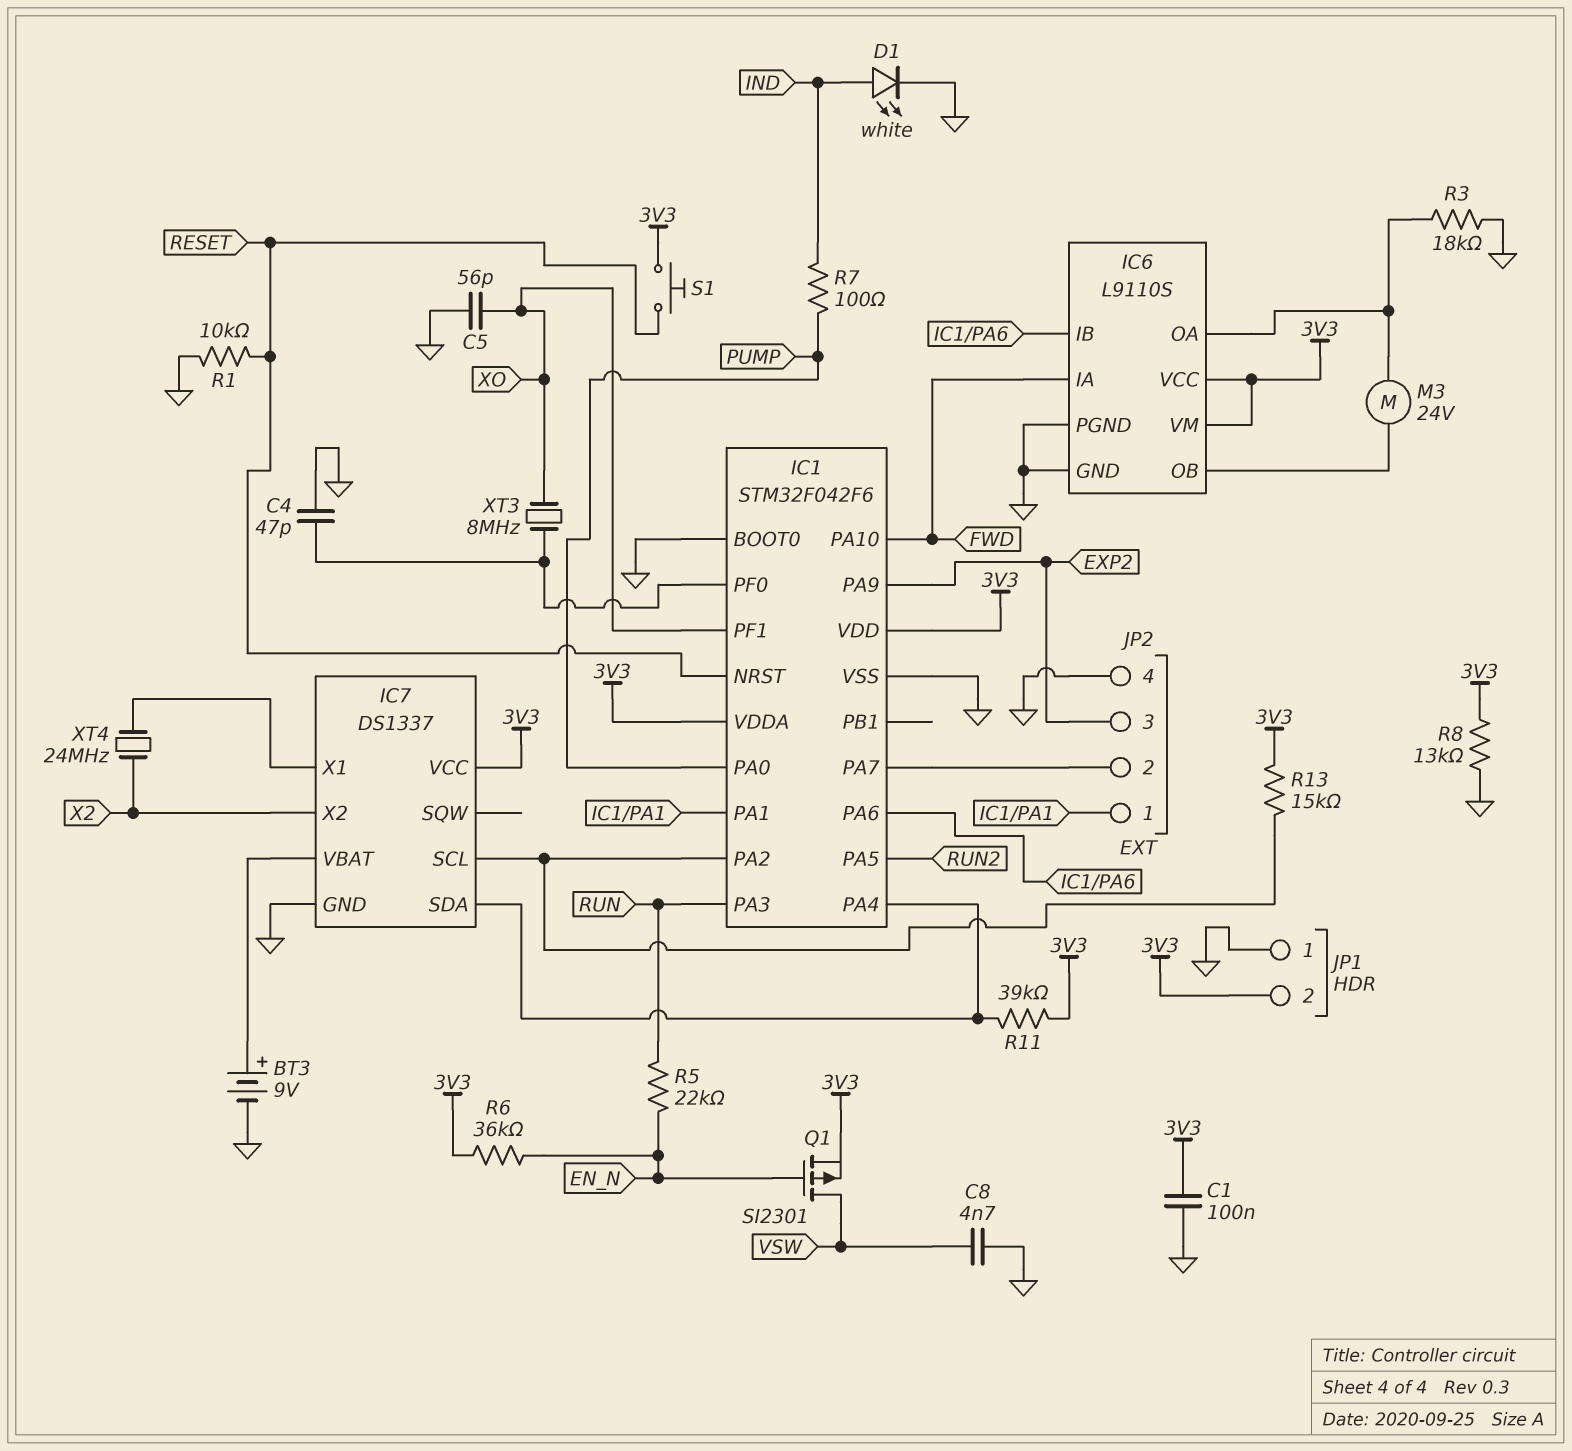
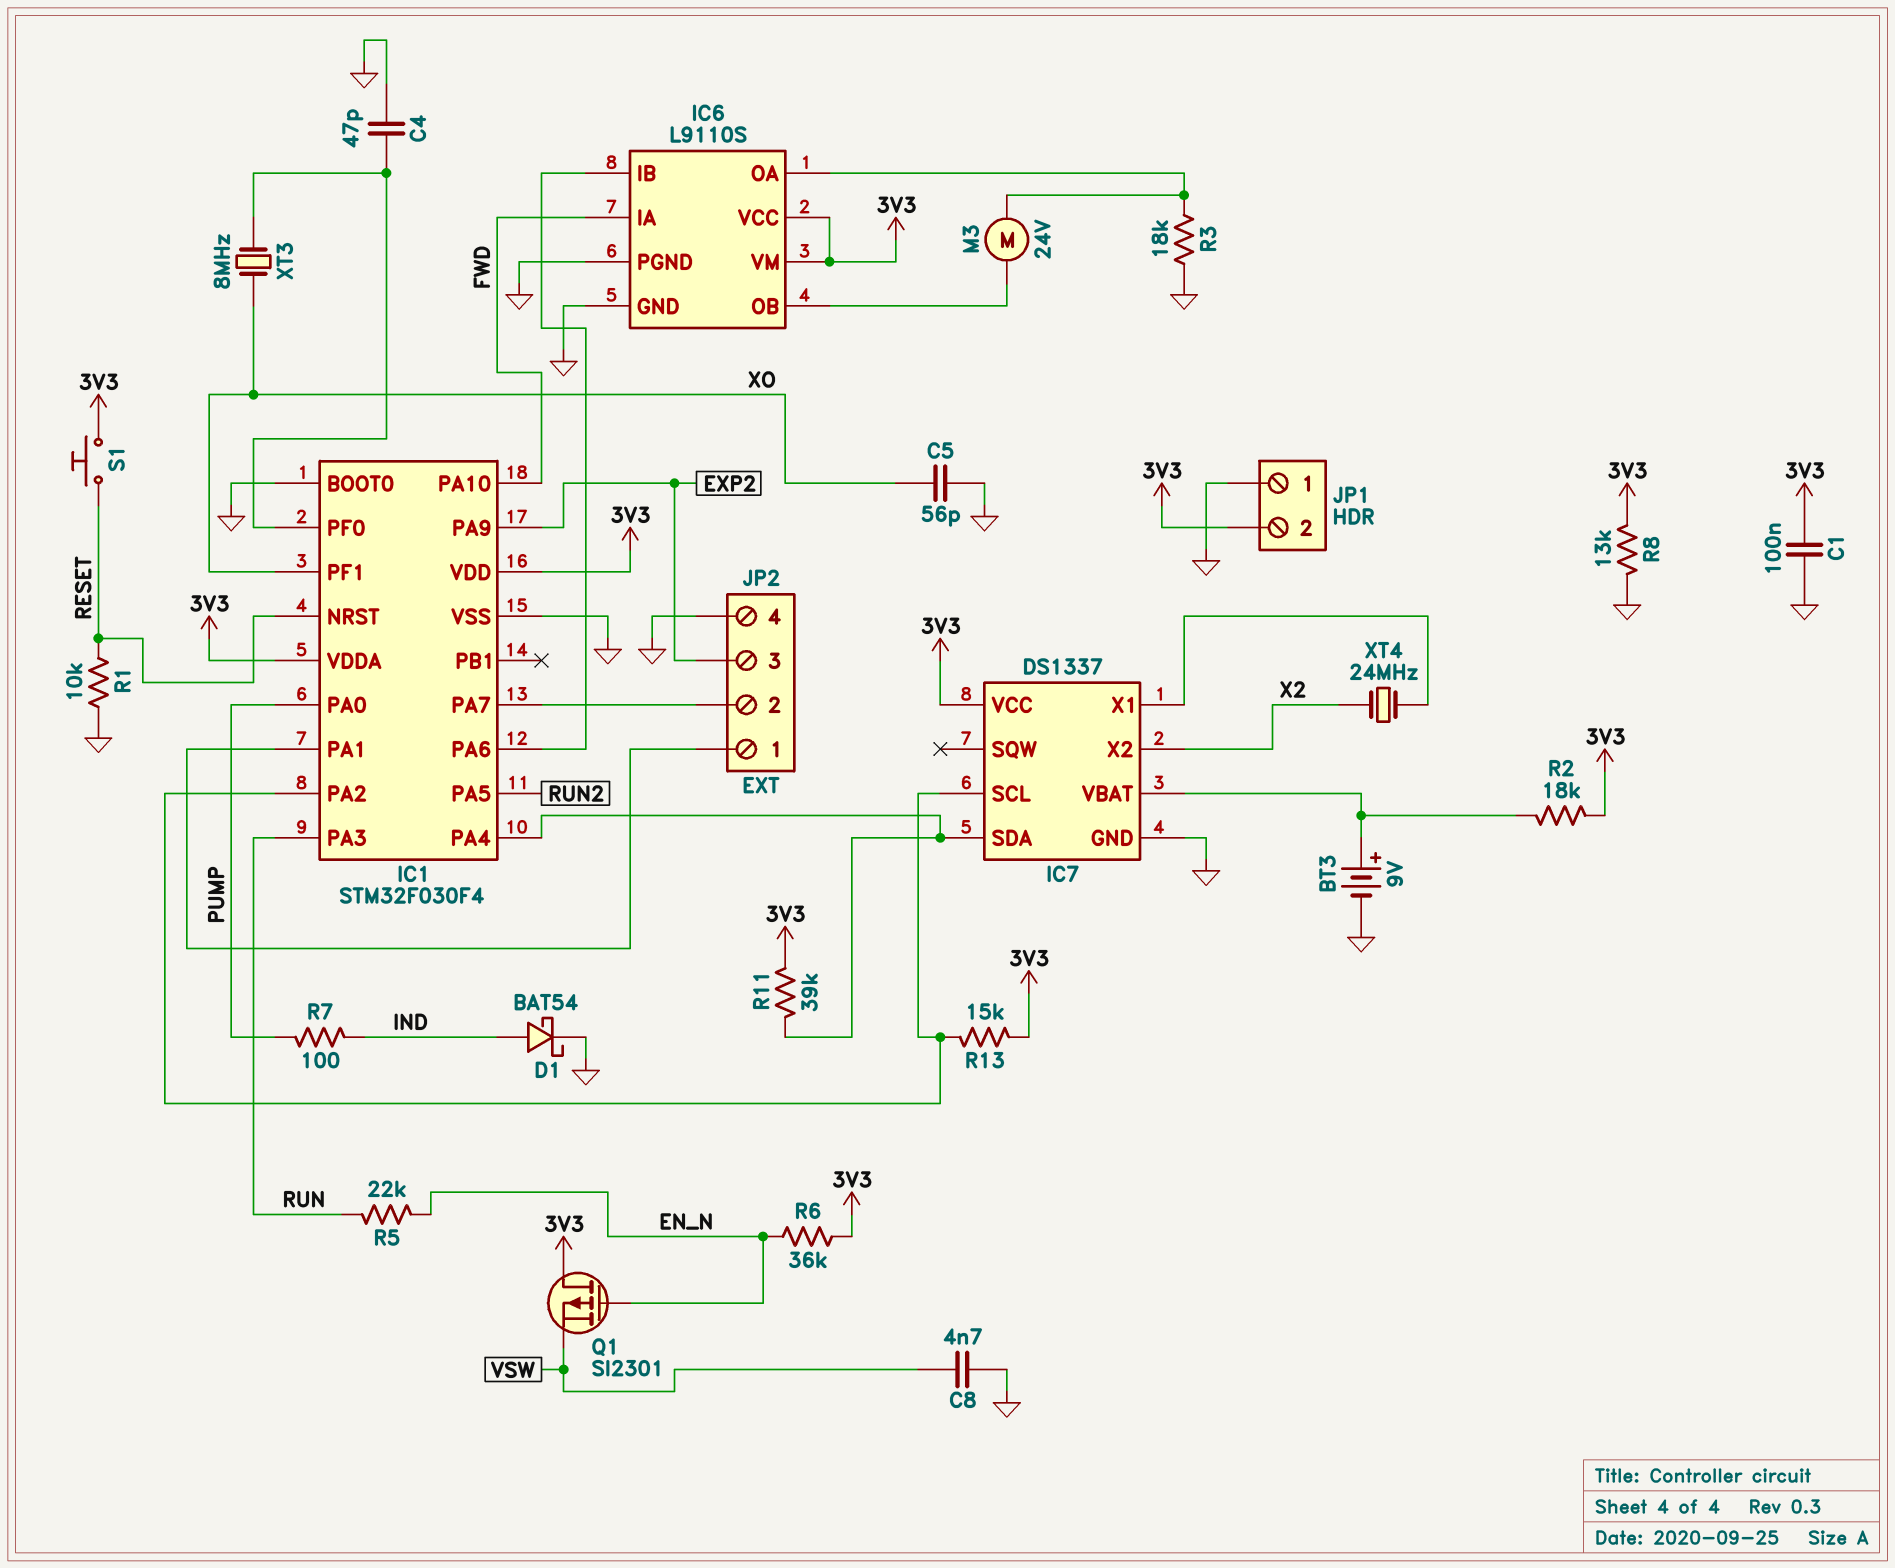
D1: LED white (A IND, K GND) -> schottky BAT54 (A IND, K GND)
IC1: STM32F042F6 -> STM32F030F4
Q1: PMOS SI2301 (G EN_N, D VSW, S 3V3) -> PMOS SI2301 (G EN_N, D 3V3, S VSW)
R2: none -> 18k (3V3, IC7/VBAT)

